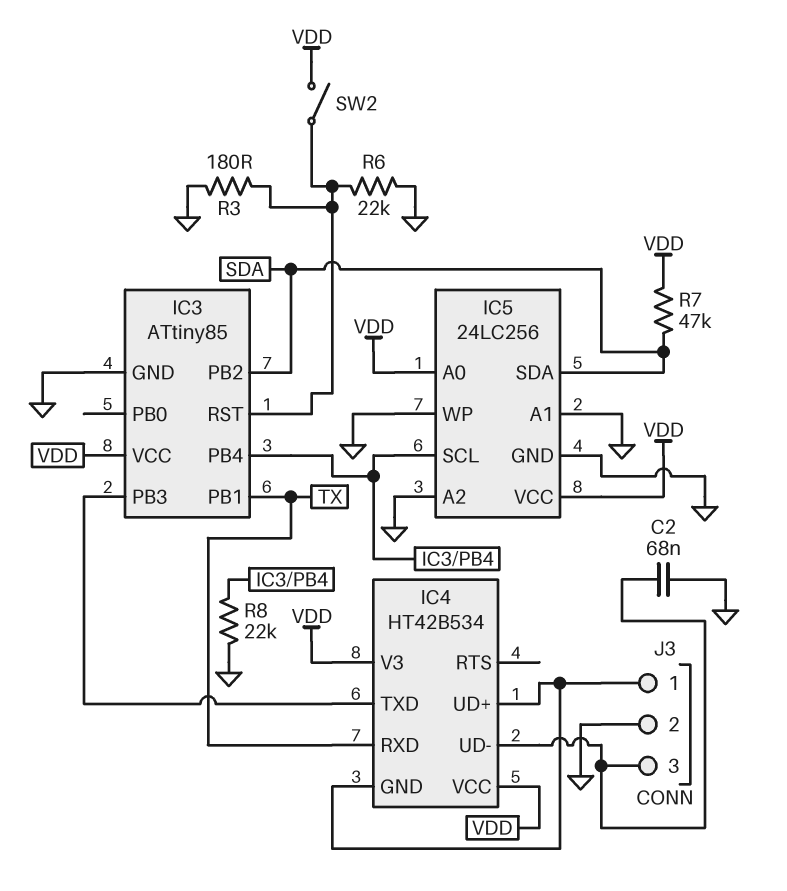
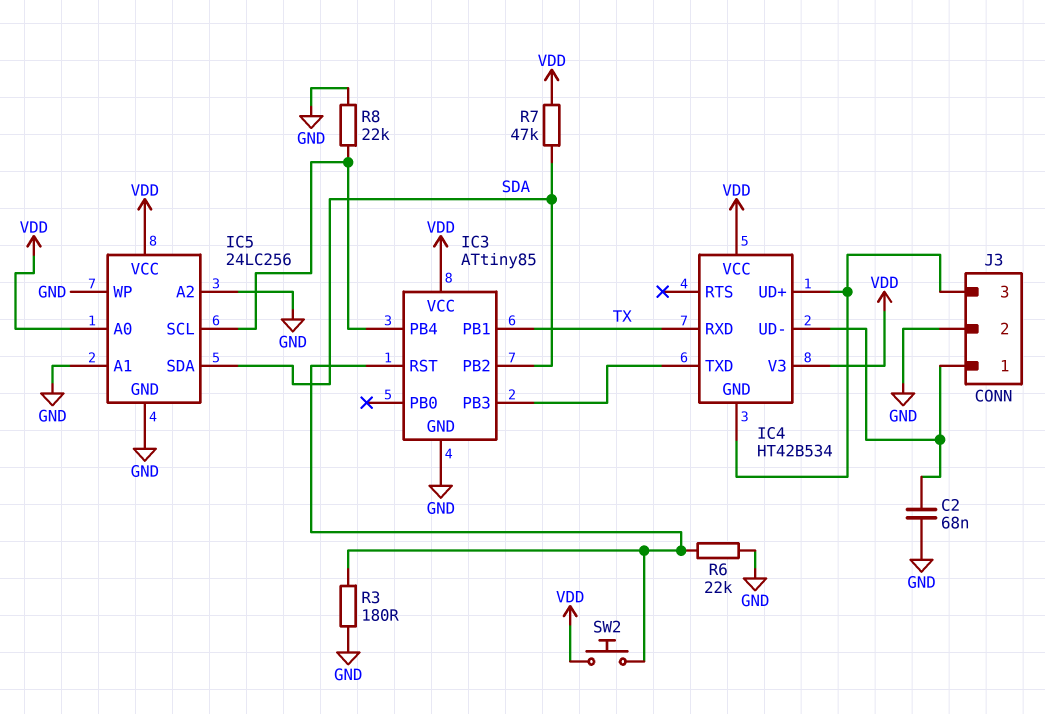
J3 pin 1: IC4/GND -> IC4/UD-
J3 pin 3: IC4/UD- -> IC4/GND
SW2: switch (IC3/RST, VDD) -> button (IC3/RST, VDD)

